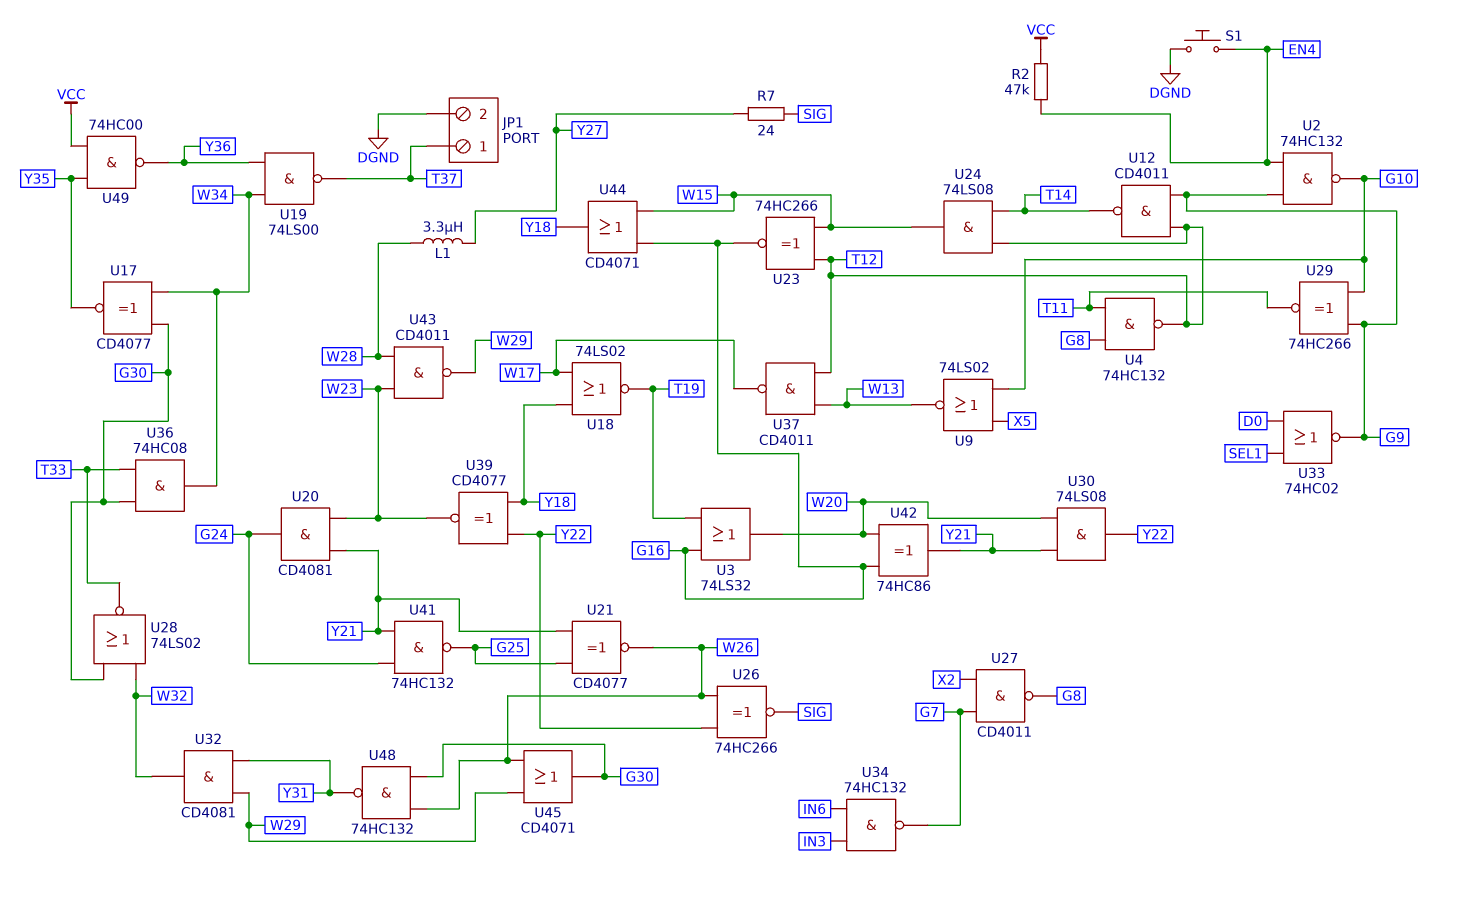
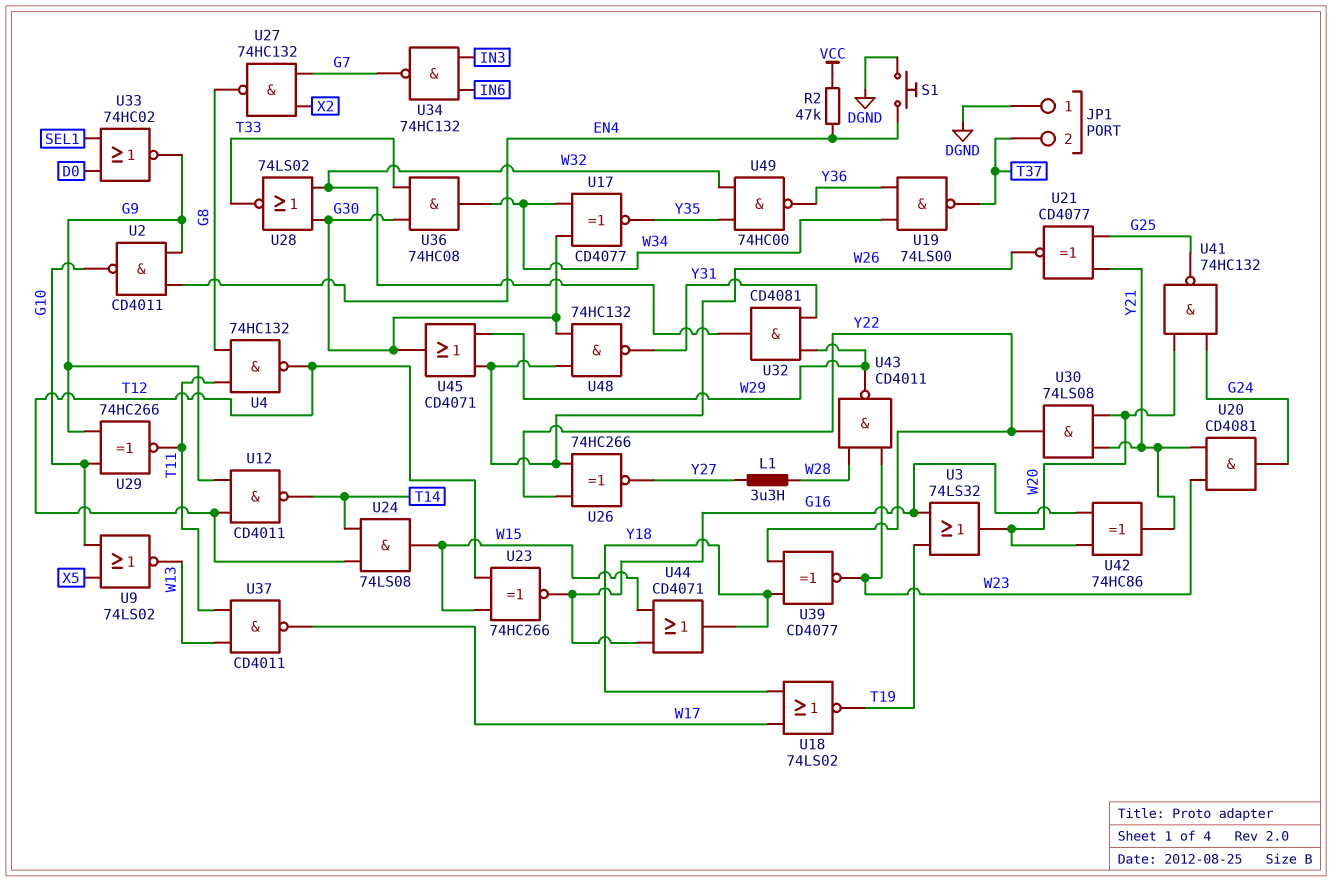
JP1 pin 1: T37 -> DGND
JP1 pin 2: DGND -> T37
R7: 24 (SIG, Y27) -> none
U2: NAND 74HC132 (in EN4, in G9, out G10) -> NAND CD4011 (in EN4, in G9, out G10)
U26: XNOR 74HC266 (in W26, in Y22, out SIG) -> XNOR 74HC266 (in W26, in Y22, out Y27)
U27: NAND CD4011 (in G7, in X2, out G8) -> NAND 74HC132 (in G7, in X2, out G8)
U37: NAND CD4011 (in T12, in W13, out W17) -> NAND CD4011 (in T11, in W13, out W17)
U41: NAND 74HC132 (in G24, in Y21, out G25) -> NAND 74HC132 (in G24, in W20, out G25)
U49: NAND 74HC00 (in VCC, in Y35, out Y36) -> NAND 74HC00 (in W32, in Y35, out Y36)

